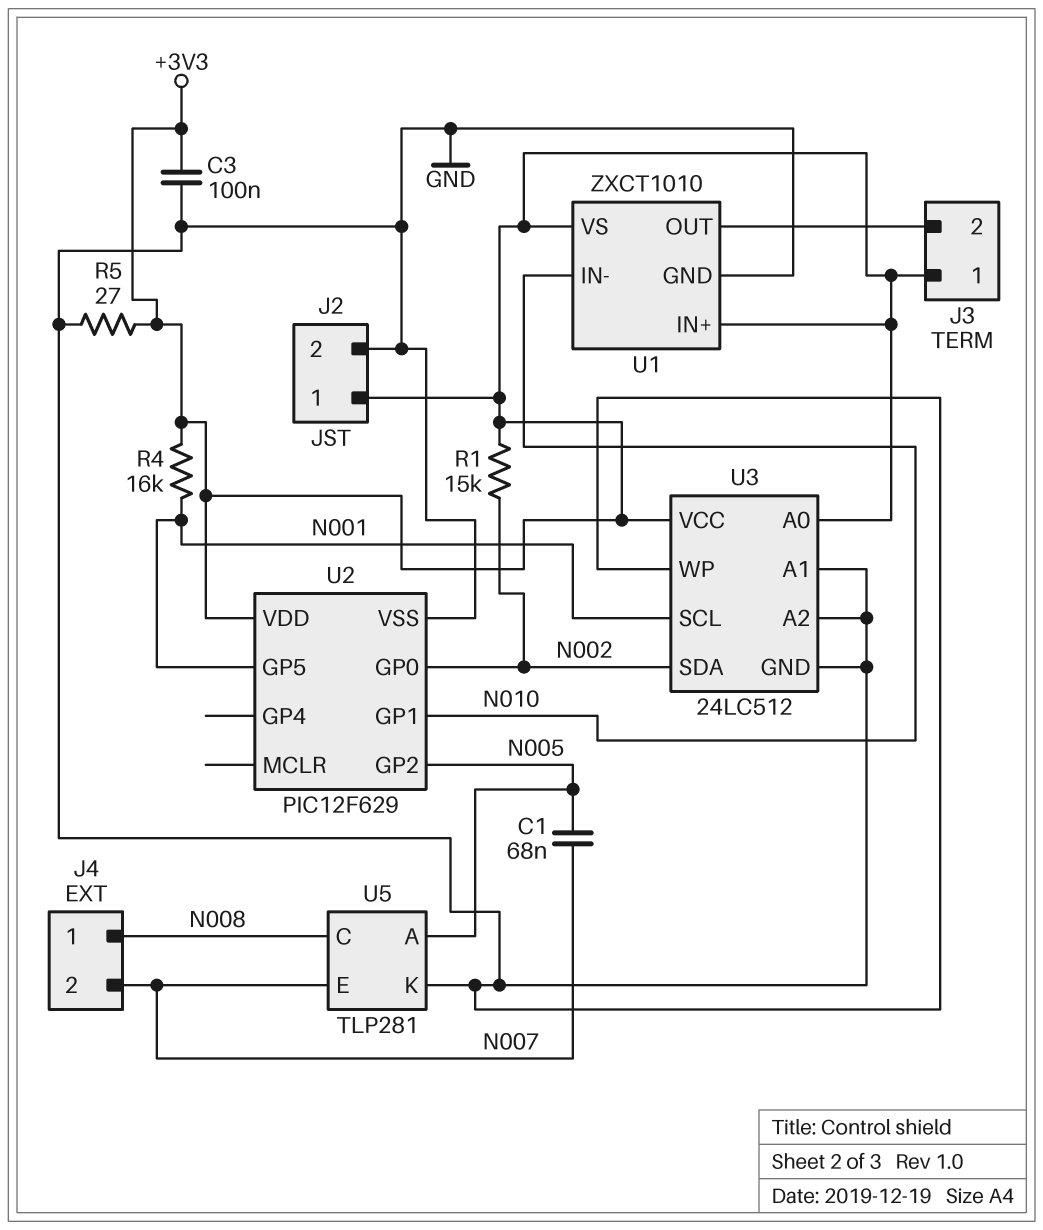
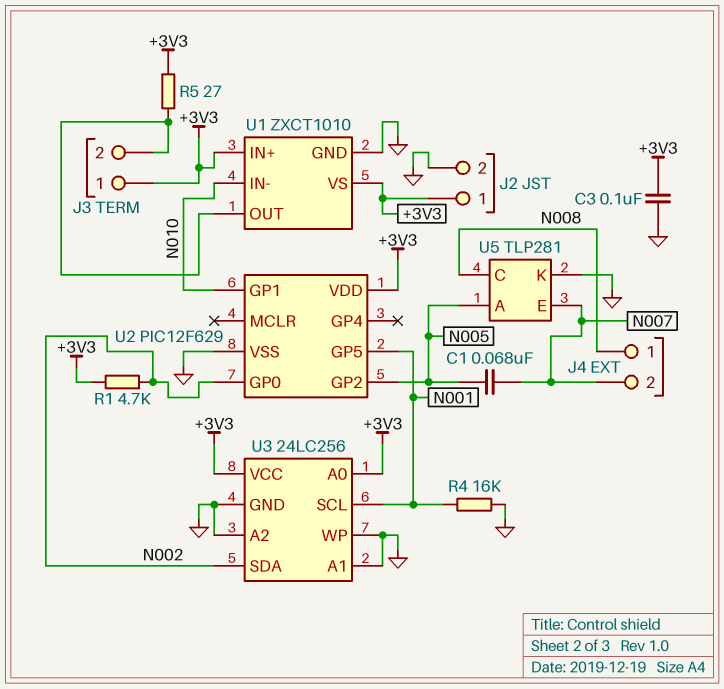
R1: 15k (+3V3, N002) -> 4.7k (+3V3, N002)
R4: 16k (+3V3, N001) -> 16k (GND, N001)
R5: 27 (+3V3, GND) -> 27 (+3V3, J3/2)
U3: 24LC512 -> 24LC256

